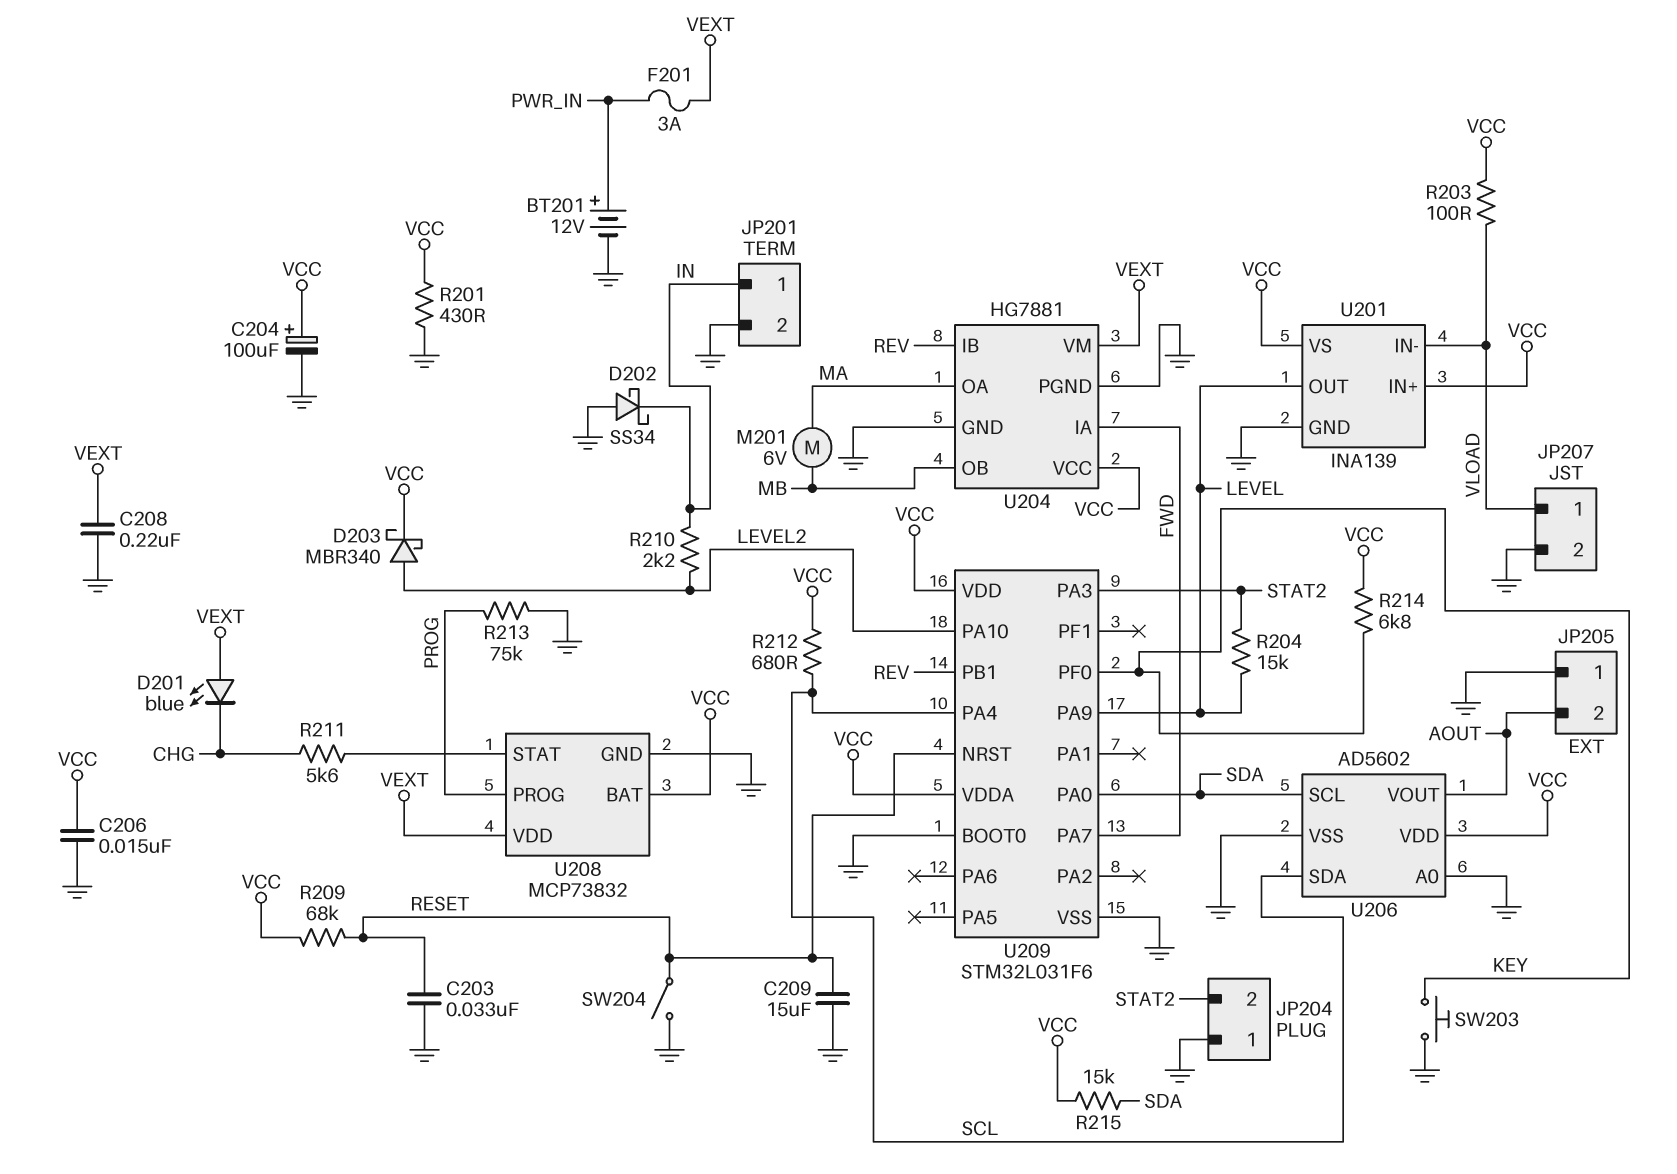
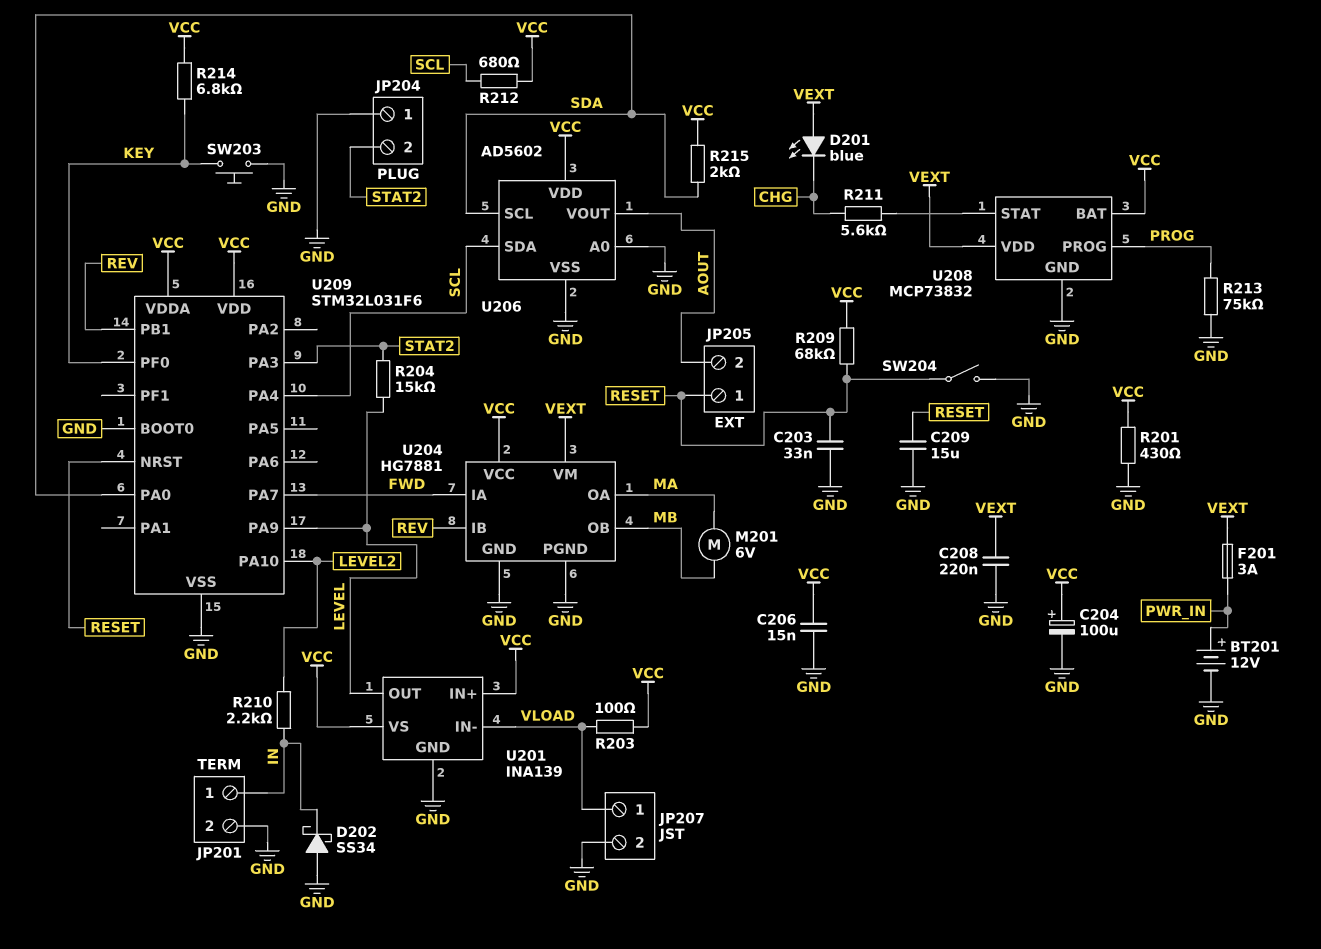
D203: schottky MBR340 (A LEVEL2, K VCC) -> none
JP205 pin 1: GND -> RESET
R215: 15k (SDA, VCC) -> 2k (SDA, VCC)

